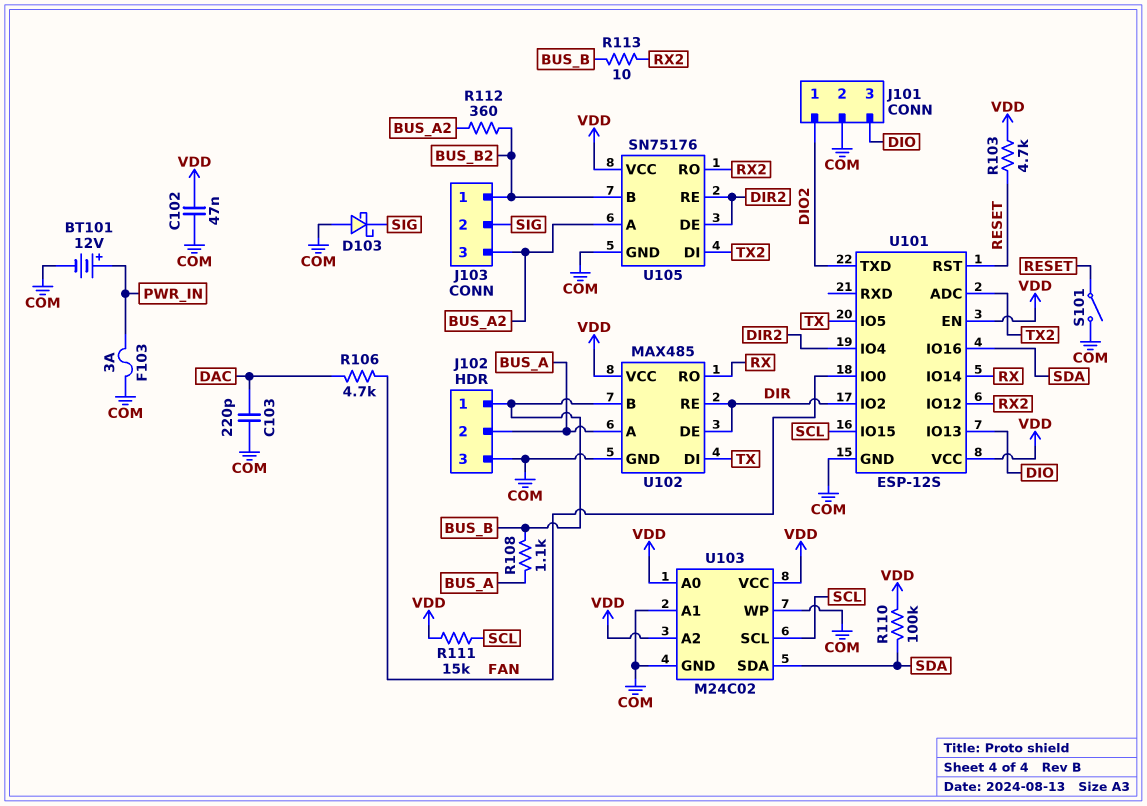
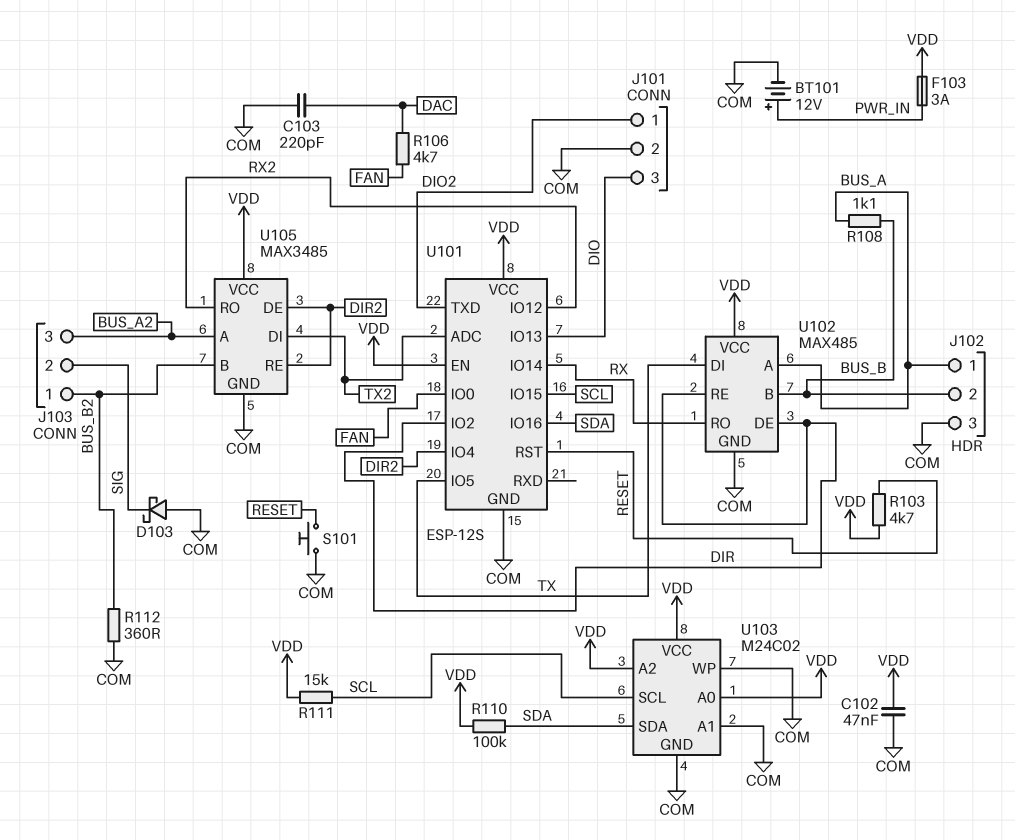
F103: 3A (COM, PWR_IN) -> 3A (PWR_IN, VDD)
J102 pin 1: BUS_B -> BUS_A
J102 pin 2: BUS_A -> BUS_B
R112: 360 (BUS_A2, BUS_B2) -> 360 (BUS_B2, COM)
R113: 10 (BUS_B, RX2) -> none
S101: switch (COM, RESET) -> button (COM, RESET)
U105: SN75176 -> MAX3485

